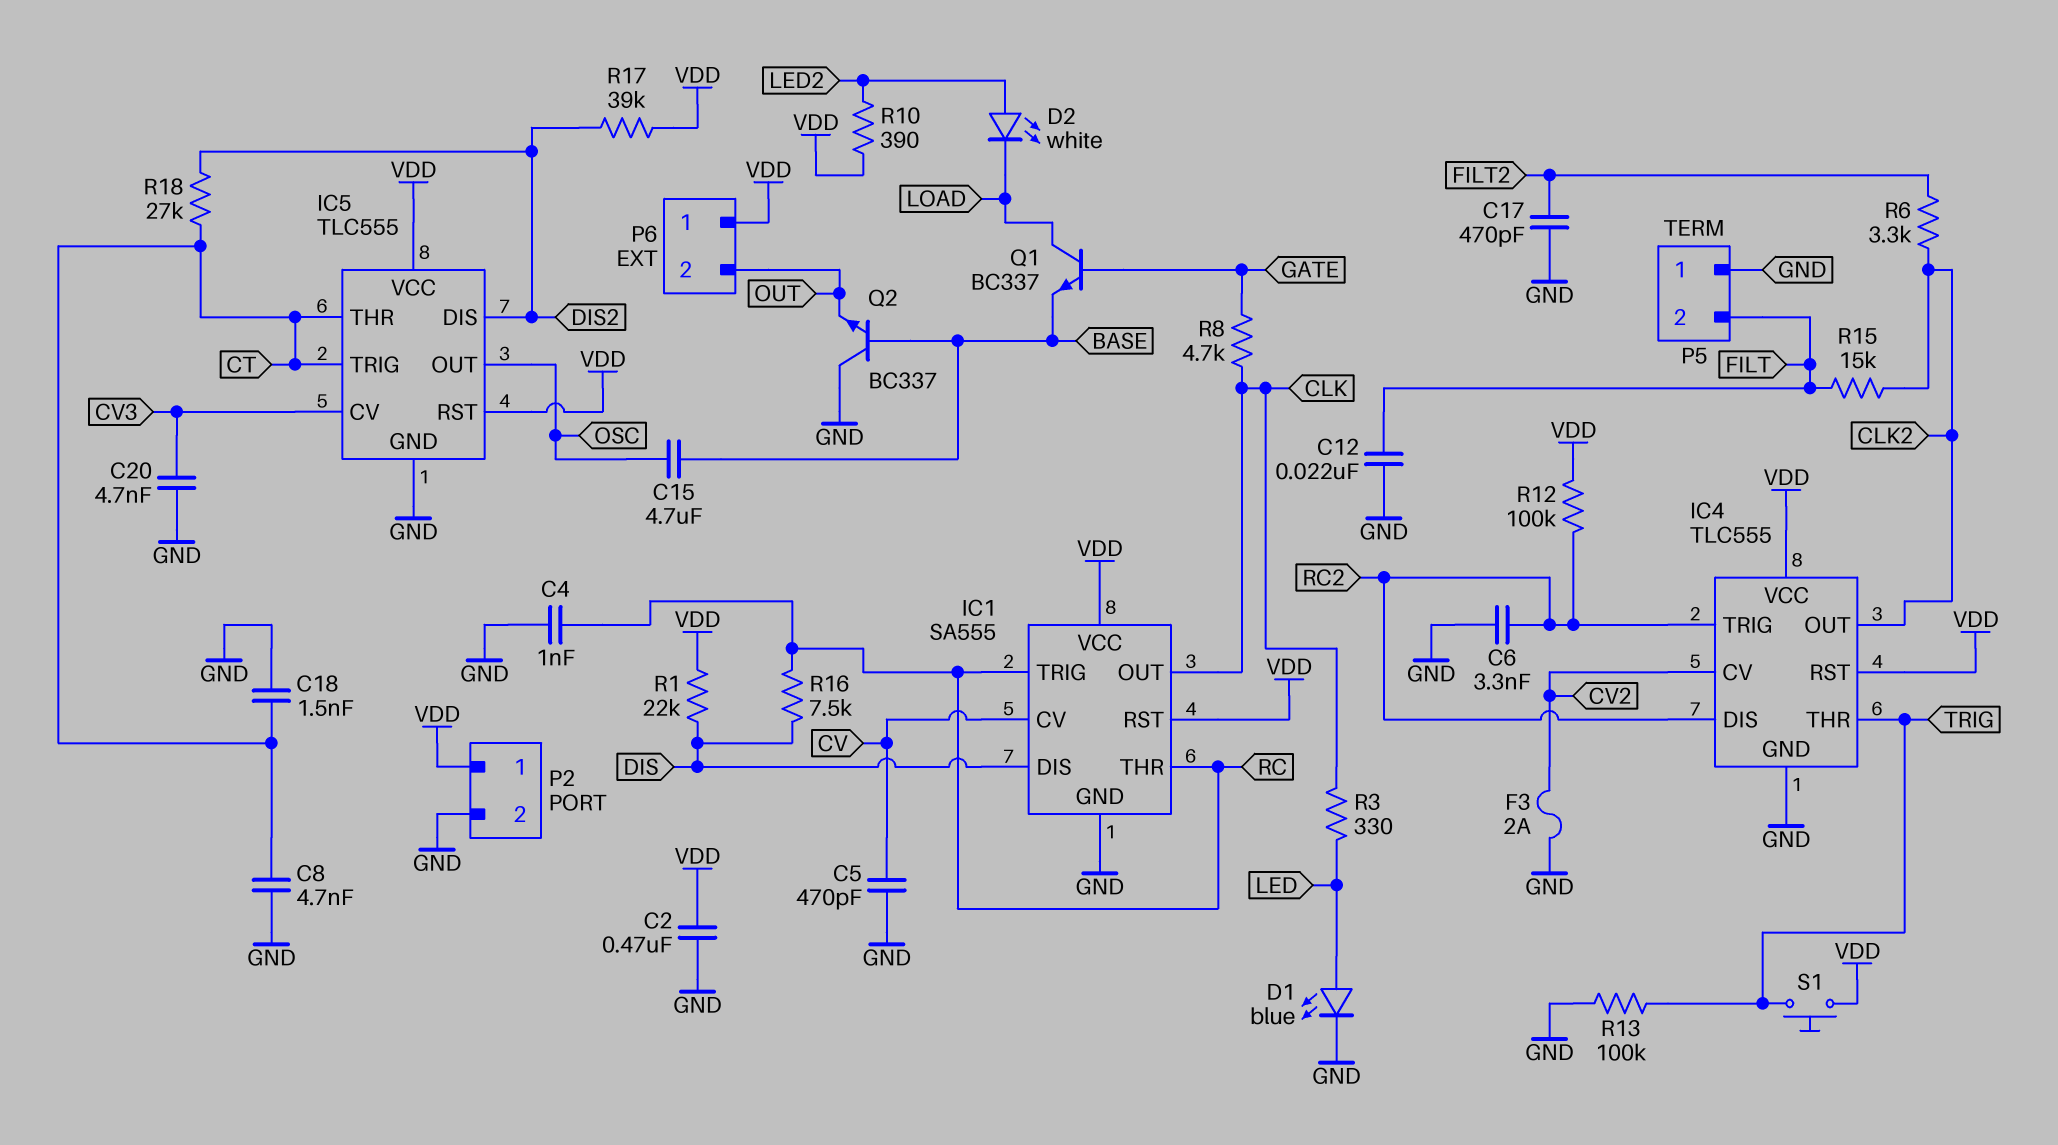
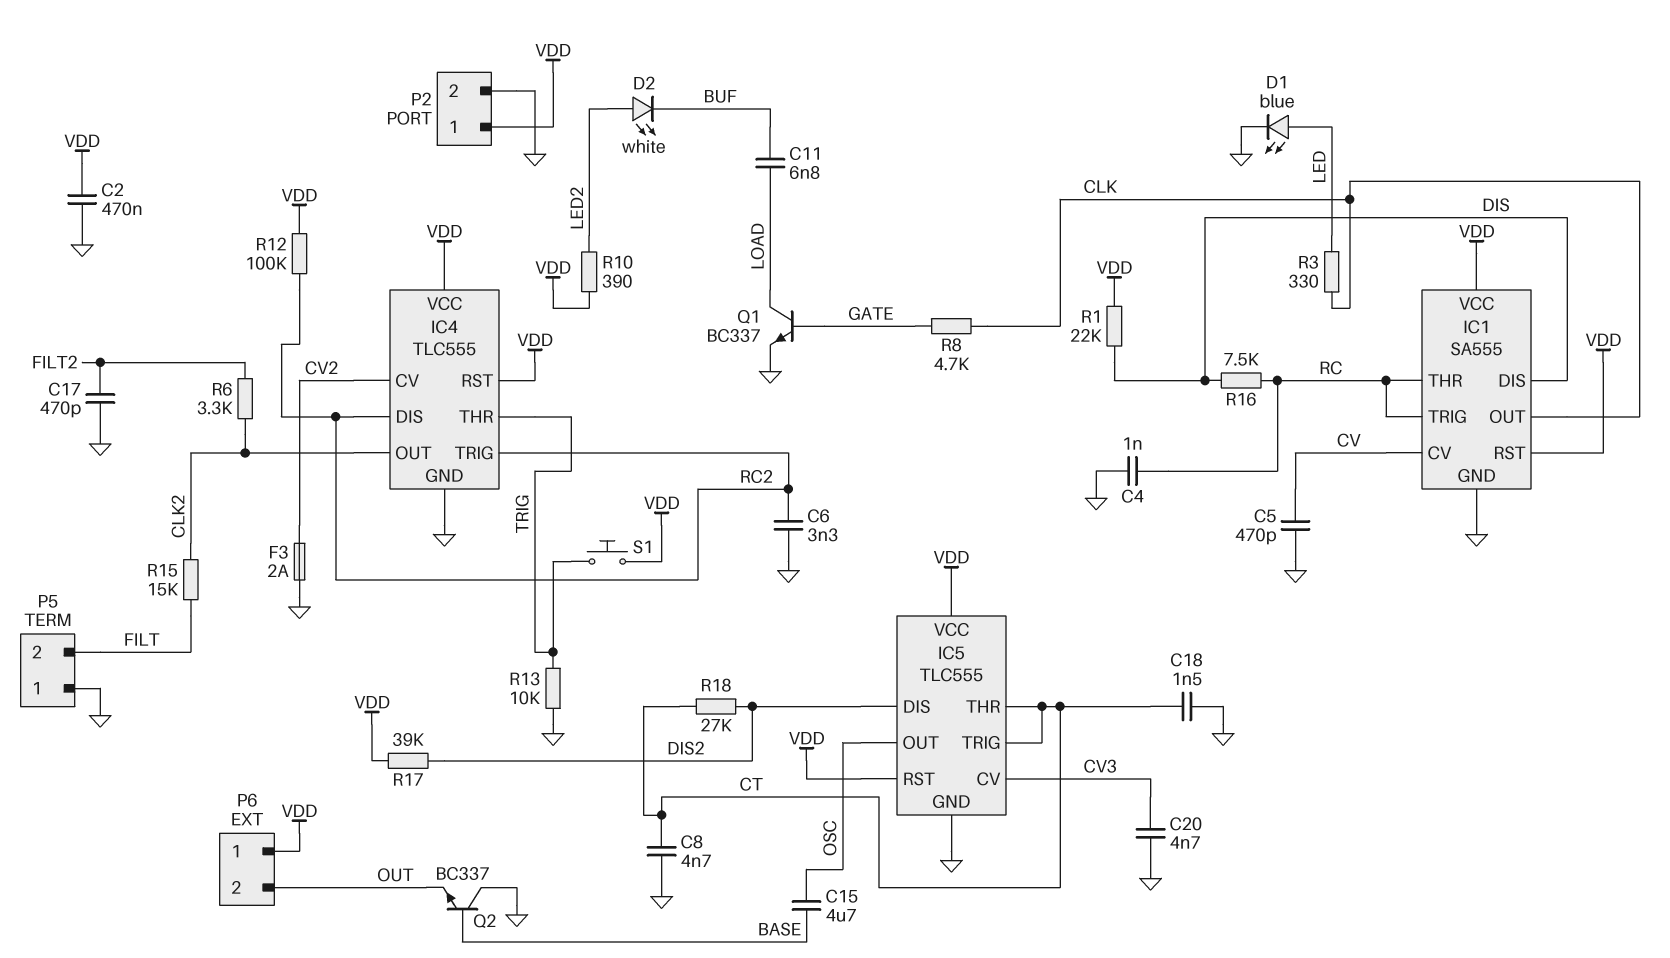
C11: none -> 6.8nF (BUF, LOAD)
C12: 22nF (FILT, GND) -> none
D2: LED white (A LED2, K LOAD) -> LED white (A LED2, K BUF)
Q1: NPN BC337 (B GATE, C LOAD, E BASE) -> NPN BC337 (B GATE, C LOAD, E GND)
R13: 100k (GND, TRIG) -> 10k (GND, TRIG)

